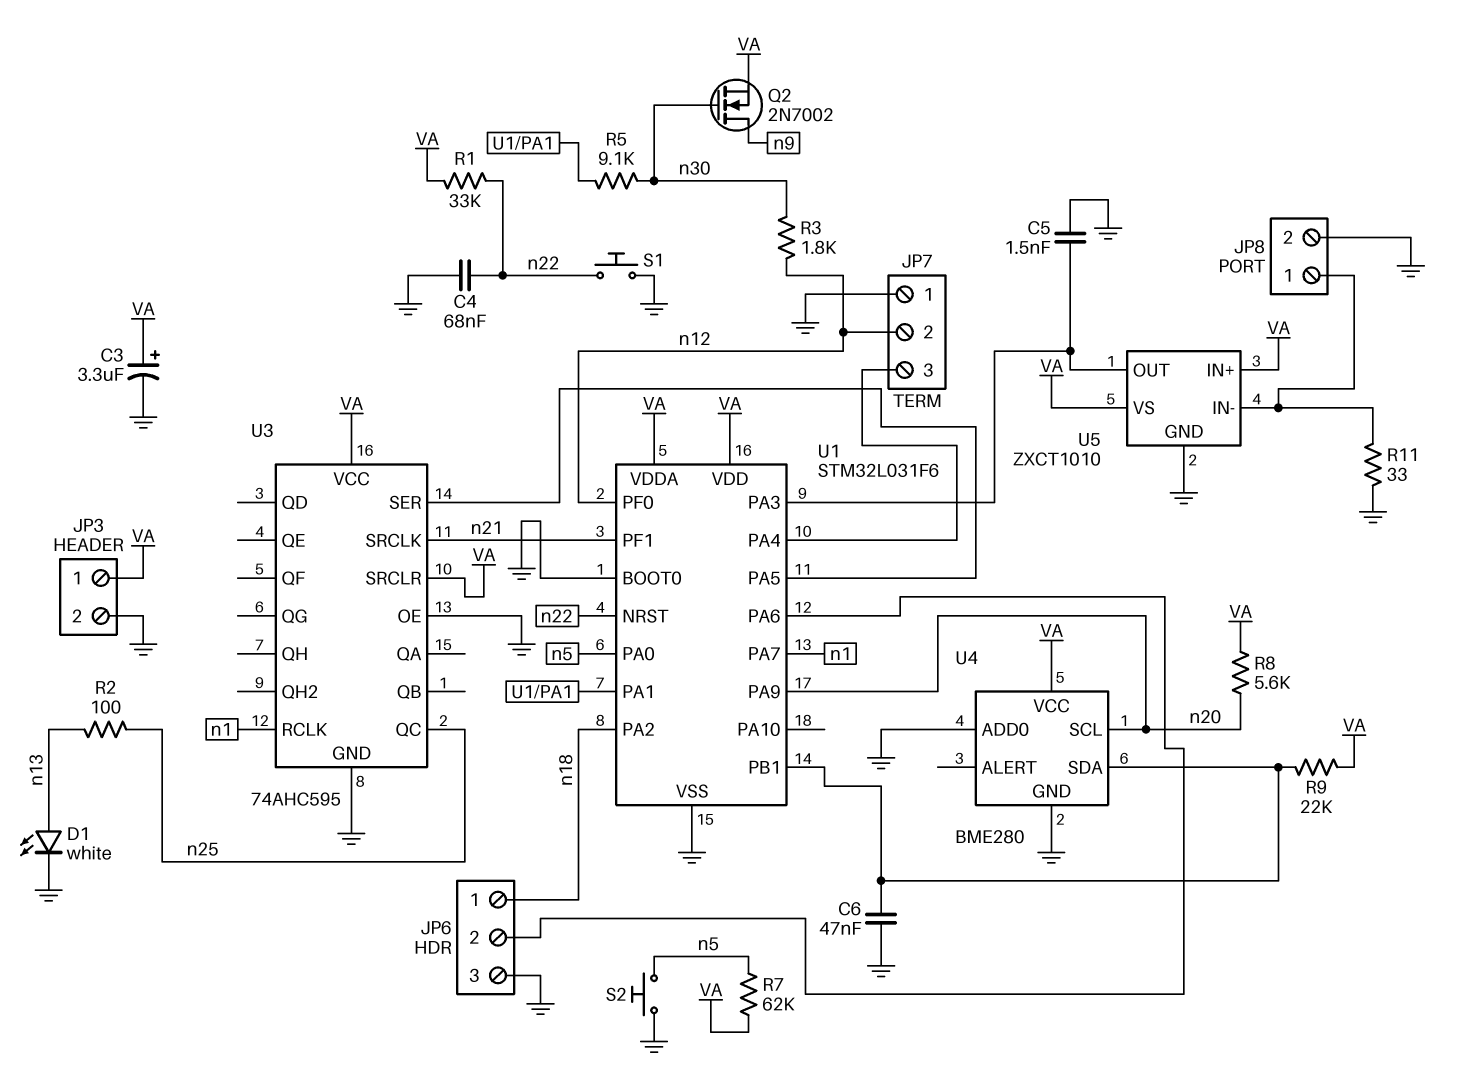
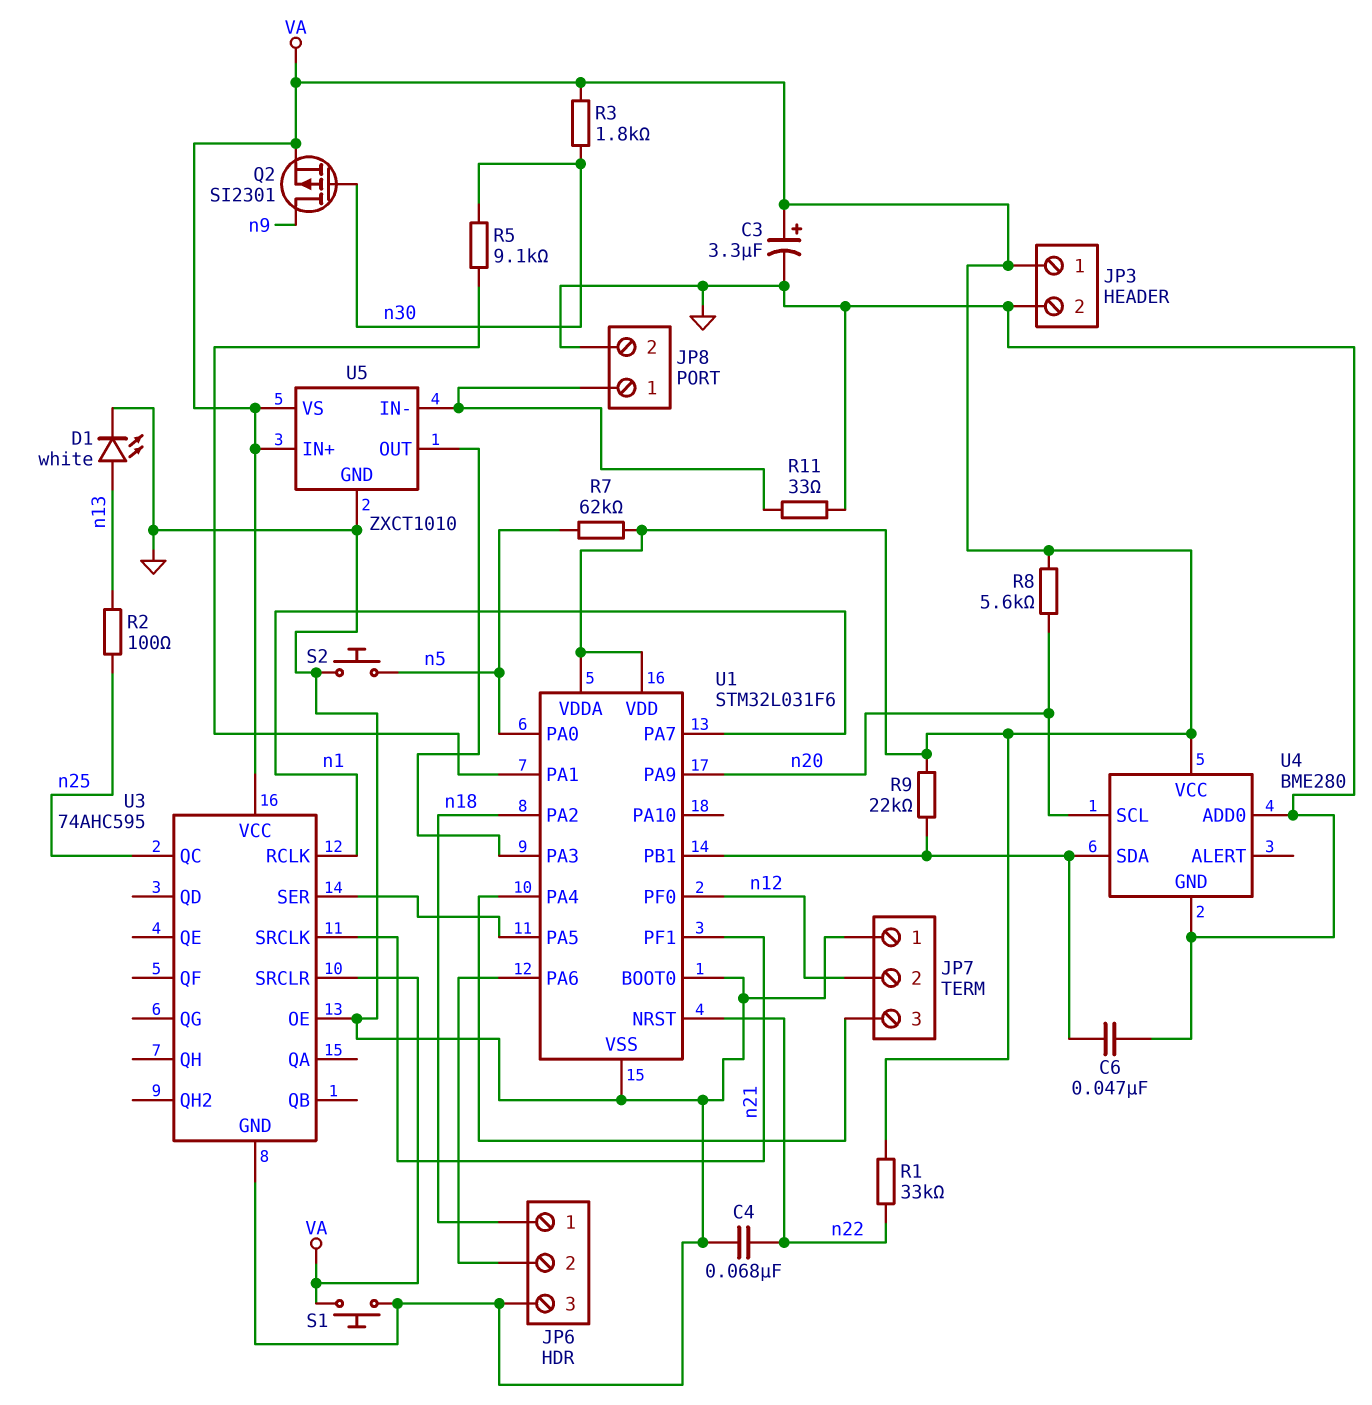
C5: 1.5nF (GND, U1/PA3) -> none
Q2: NMOS 2N7002 (G n30, D n9, S VA) -> PMOS SI2301 (G n30, D n9, S VA)
R3: 1.8k (n12, n30) -> 1.8k (VA, n30)
S1: button (GND, n22) -> button (GND, VA)

